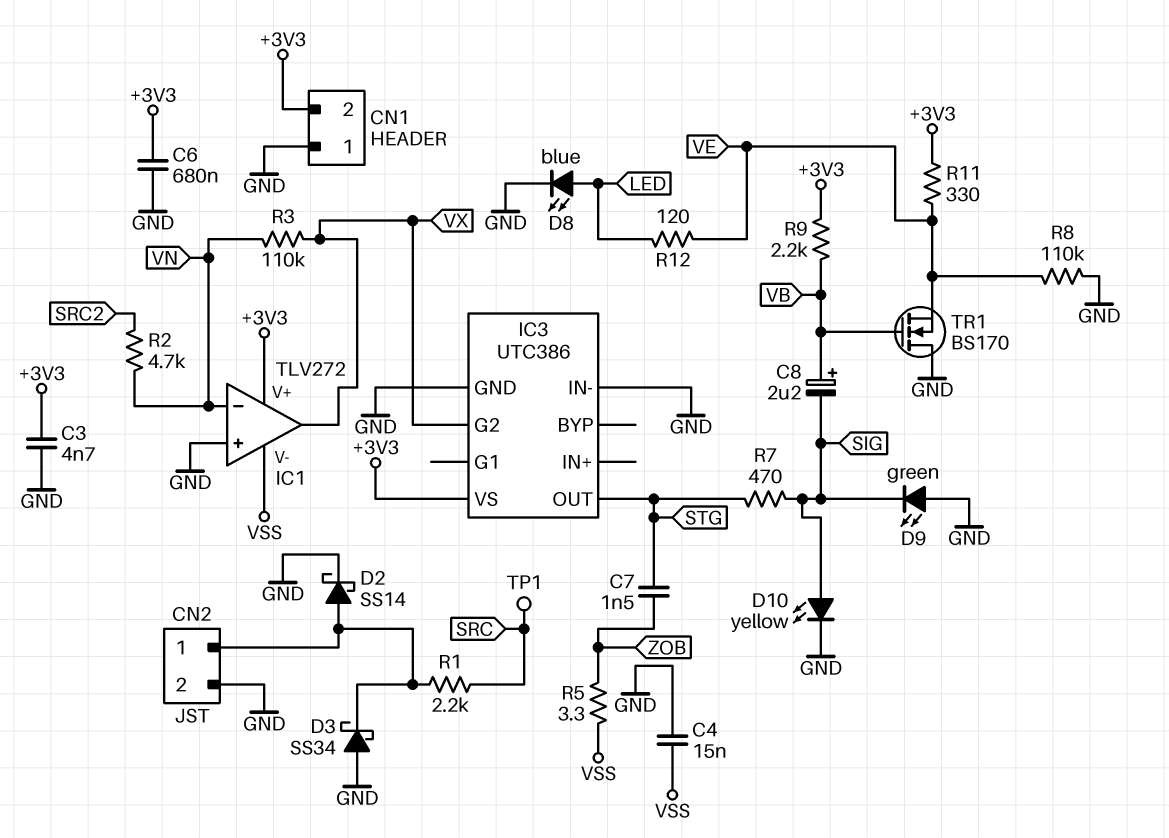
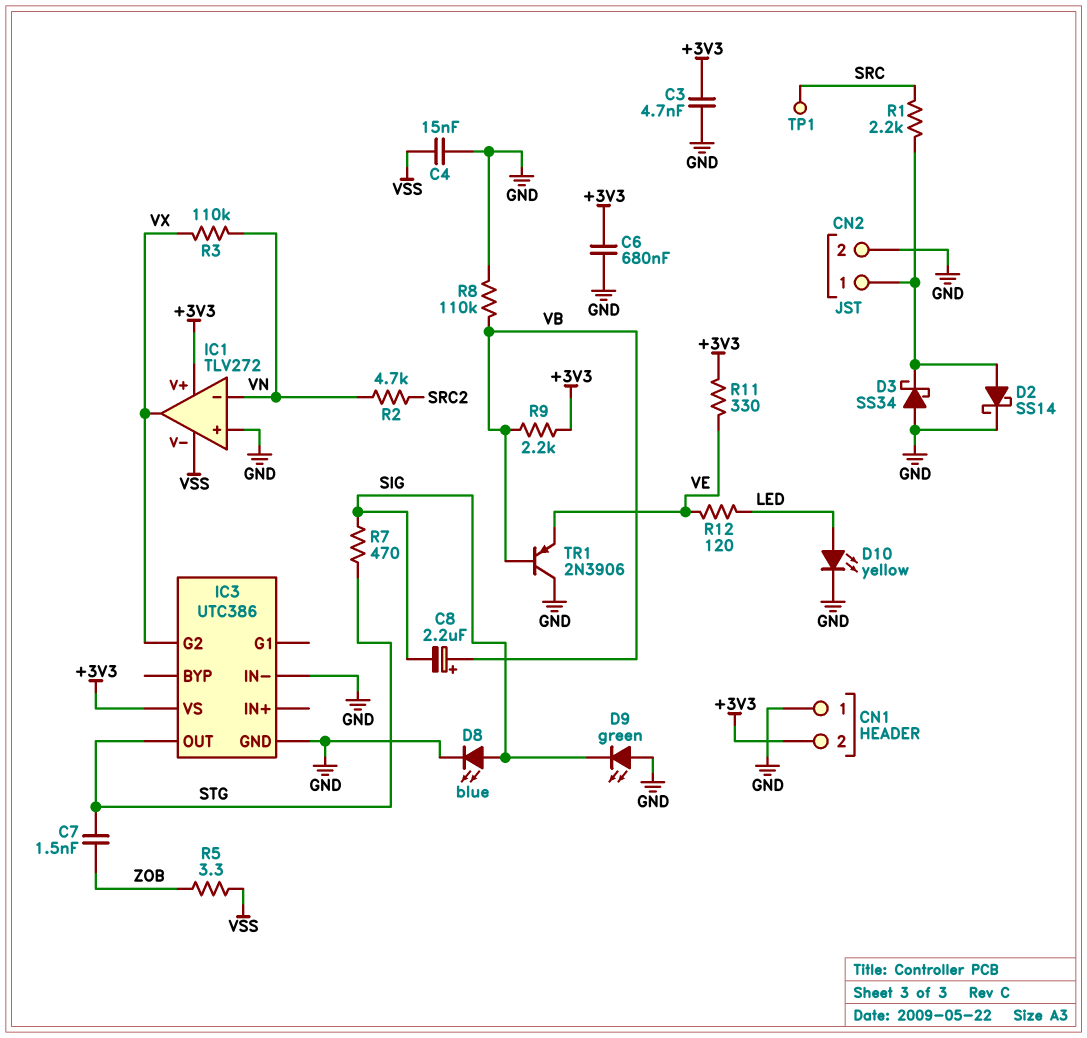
D8: LED blue (A LED, K GND) -> LED blue (A SIG, K GND)
D10: LED yellow (A SIG, K GND) -> LED yellow (A LED, K GND)
R8: 110k (GND, VE) -> 110k (GND, VB)
TR1: NMOS BS170 (G VB, D GND, S VE) -> PNP 2N3906 (B VB, C GND, E VE)

